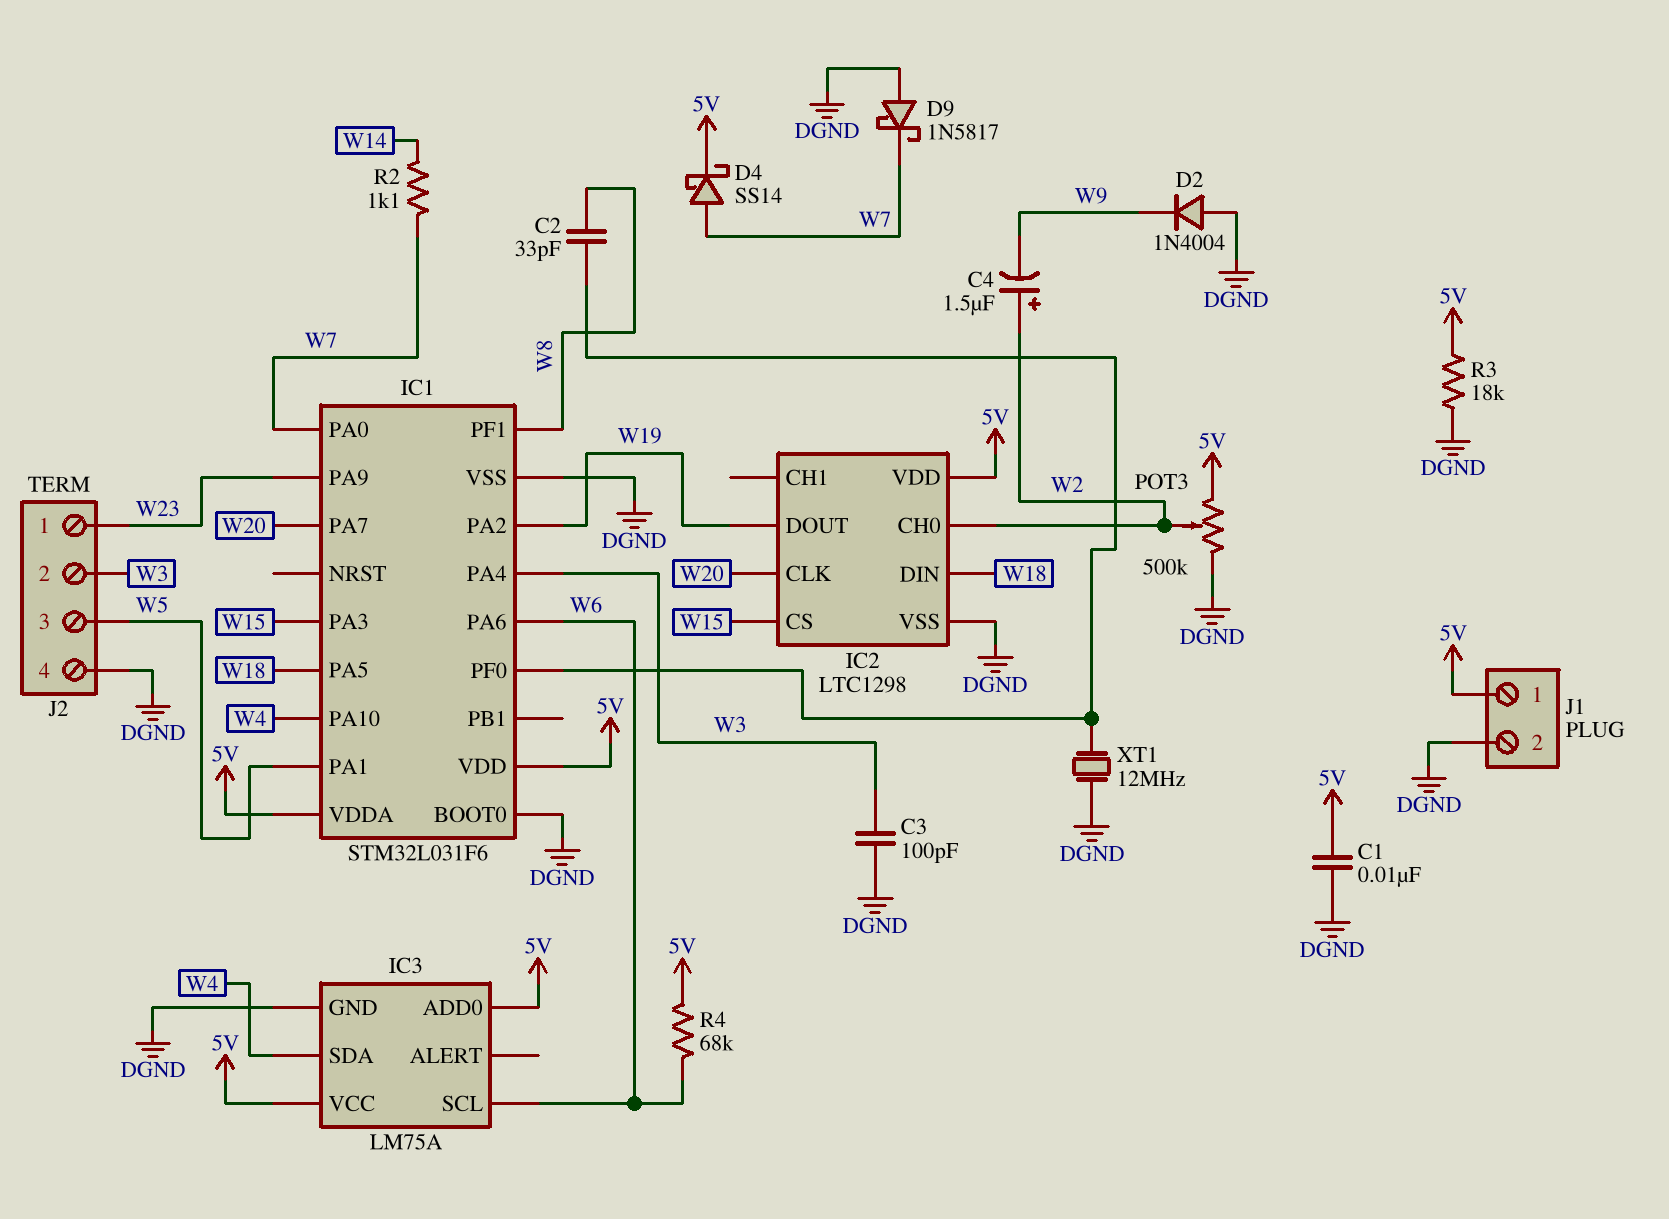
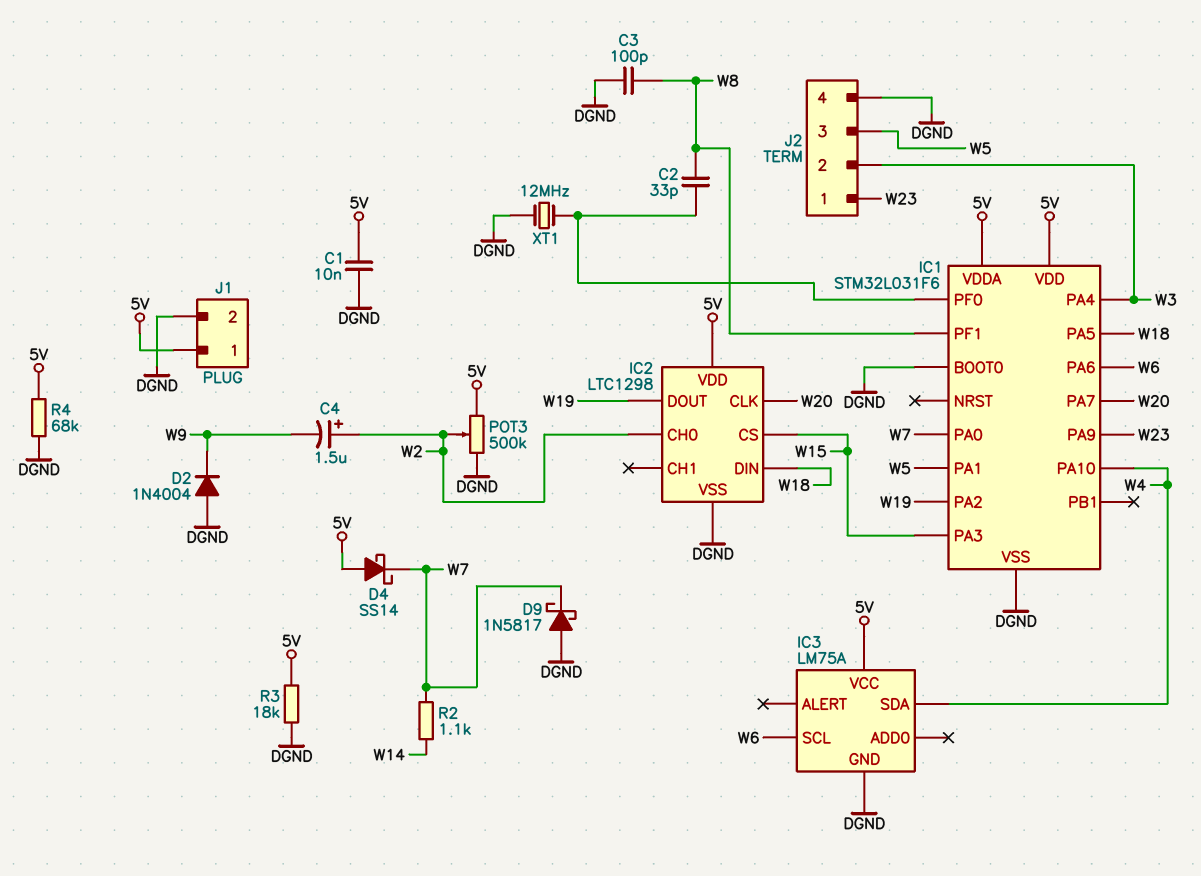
C3: 100pF (DGND, W3) -> 100pF (DGND, W8)
D4: schottky SS14 (A W7, K 5V) -> schottky SS14 (A 5V, K W7)
IC3 pin ADD0: 5V -> none
R4: 68k (5V, W6) -> 68k (5V, DGND)

